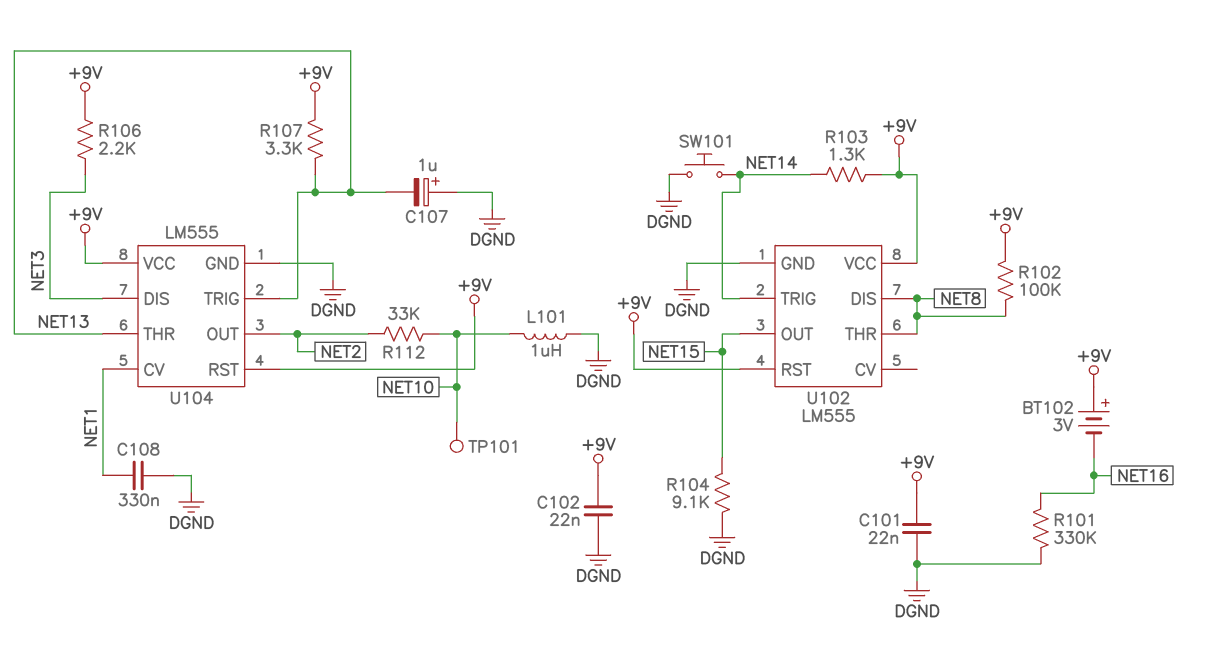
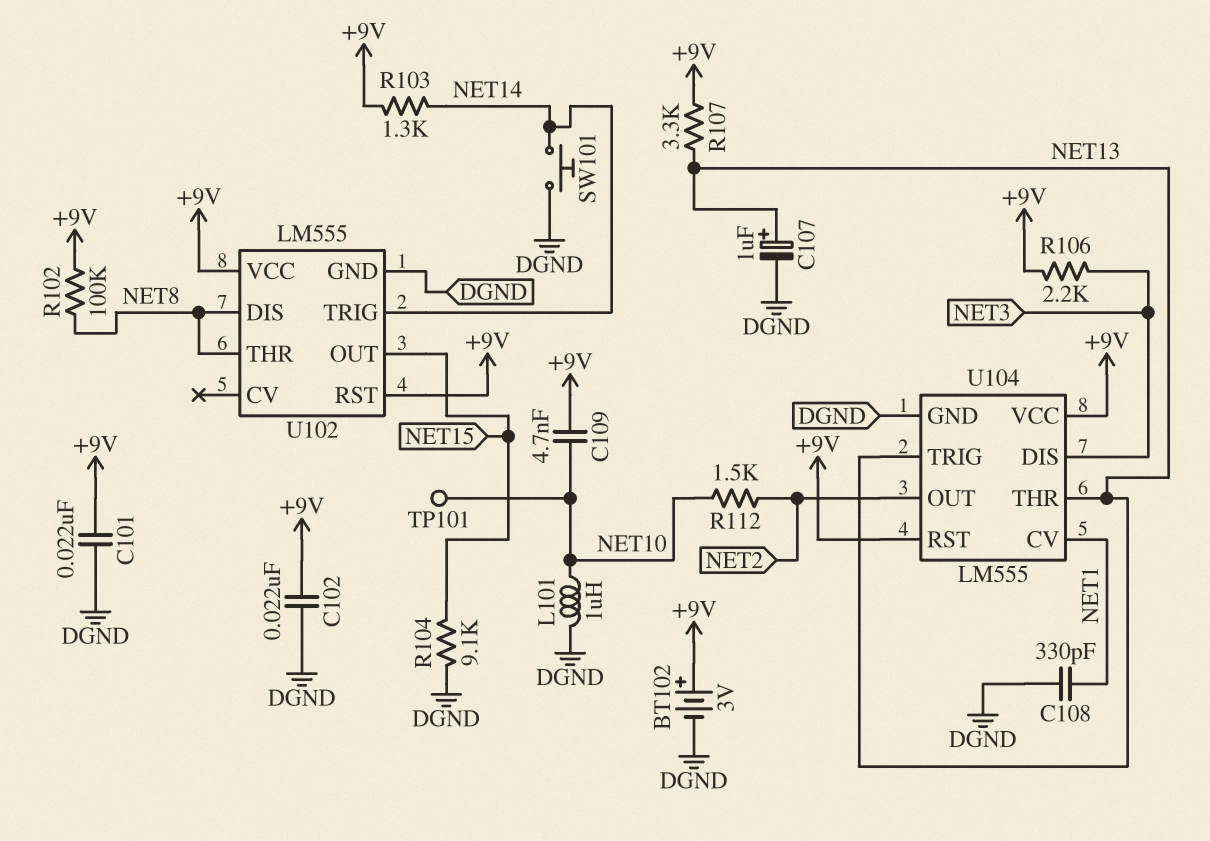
BT102: 3V (plus +9V, minus NET16) -> 3V (plus +9V, minus DGND)
C107: 1uF (plus DGND, minus NET13) -> 1uF (plus NET13, minus DGND)
C108: 330nF (DGND, NET1) -> 330pF (DGND, NET1)
C109: none -> 4.7nF (+9V, NET10)
R101: 330k (DGND, NET16) -> none
R112: 33k (NET2, NET10) -> 1.5k (NET2, NET10)

